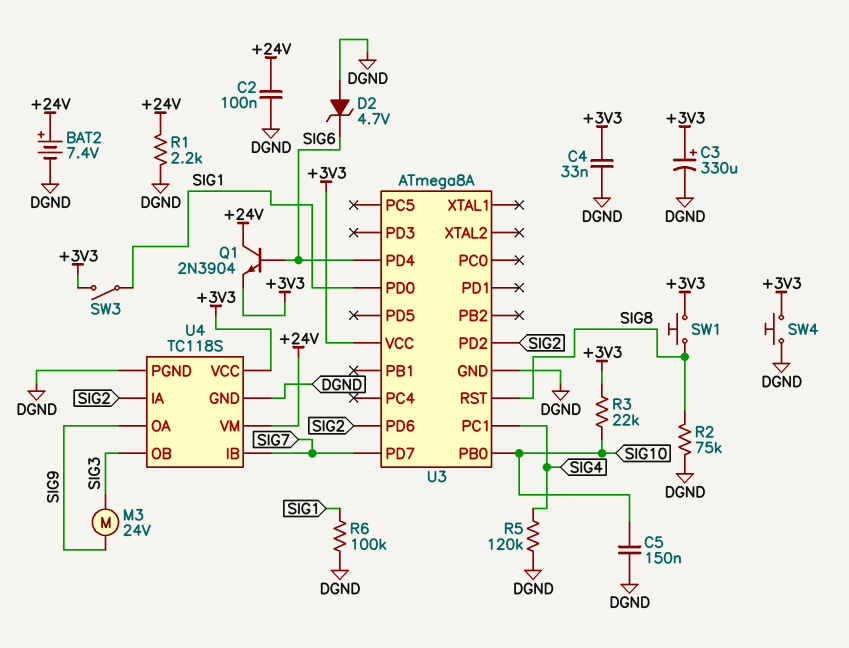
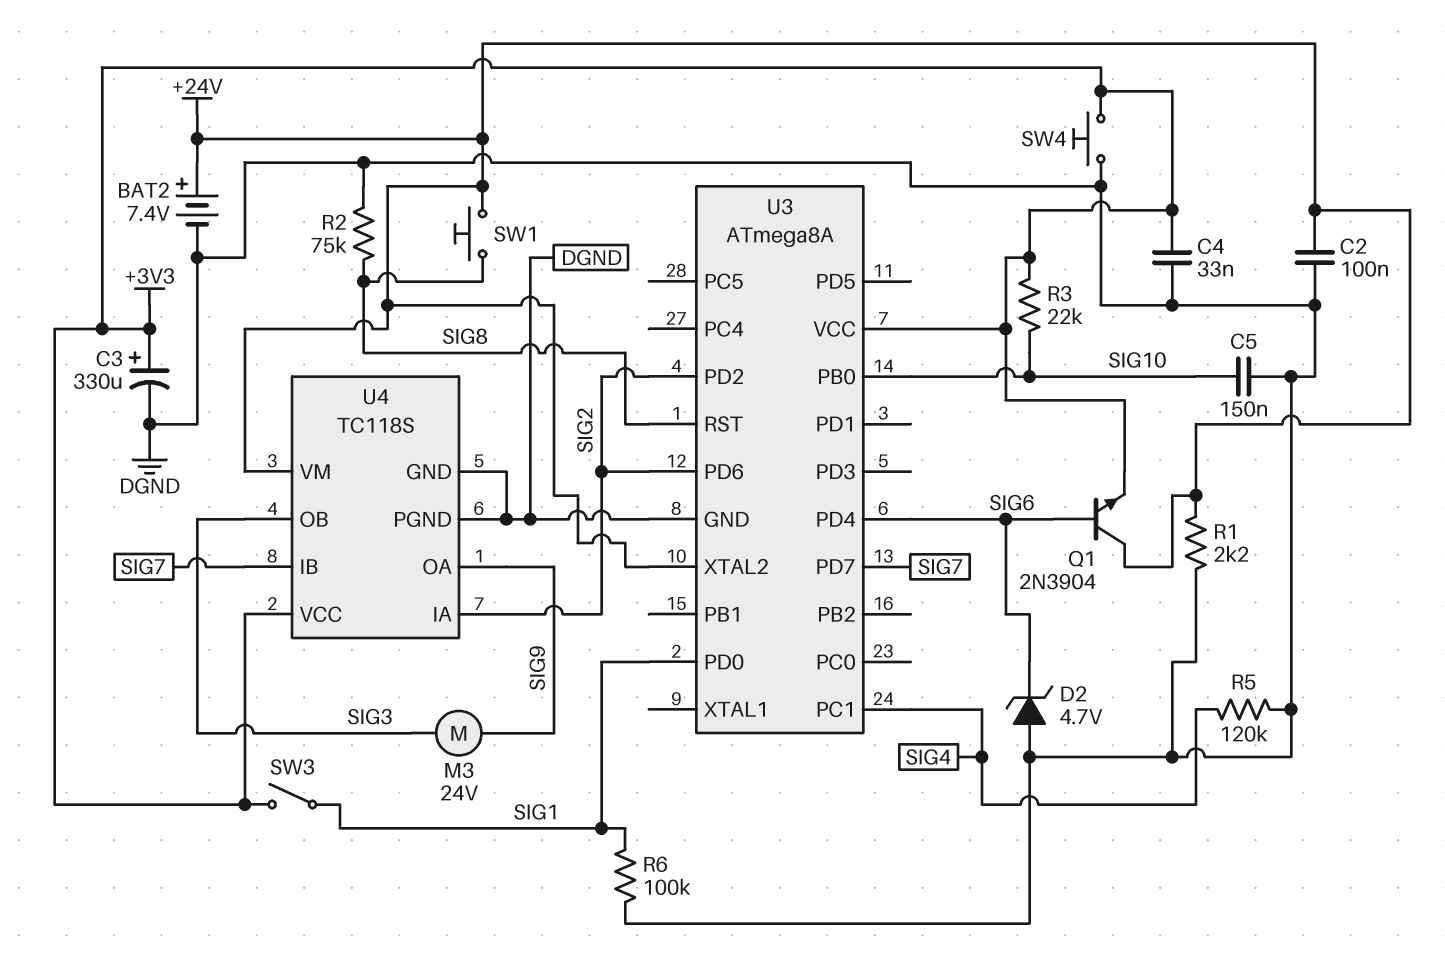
SW1: button (+3V3, SIG8) -> button (+24V, SIG8)
U3 pin XTAL2: none -> +24V

